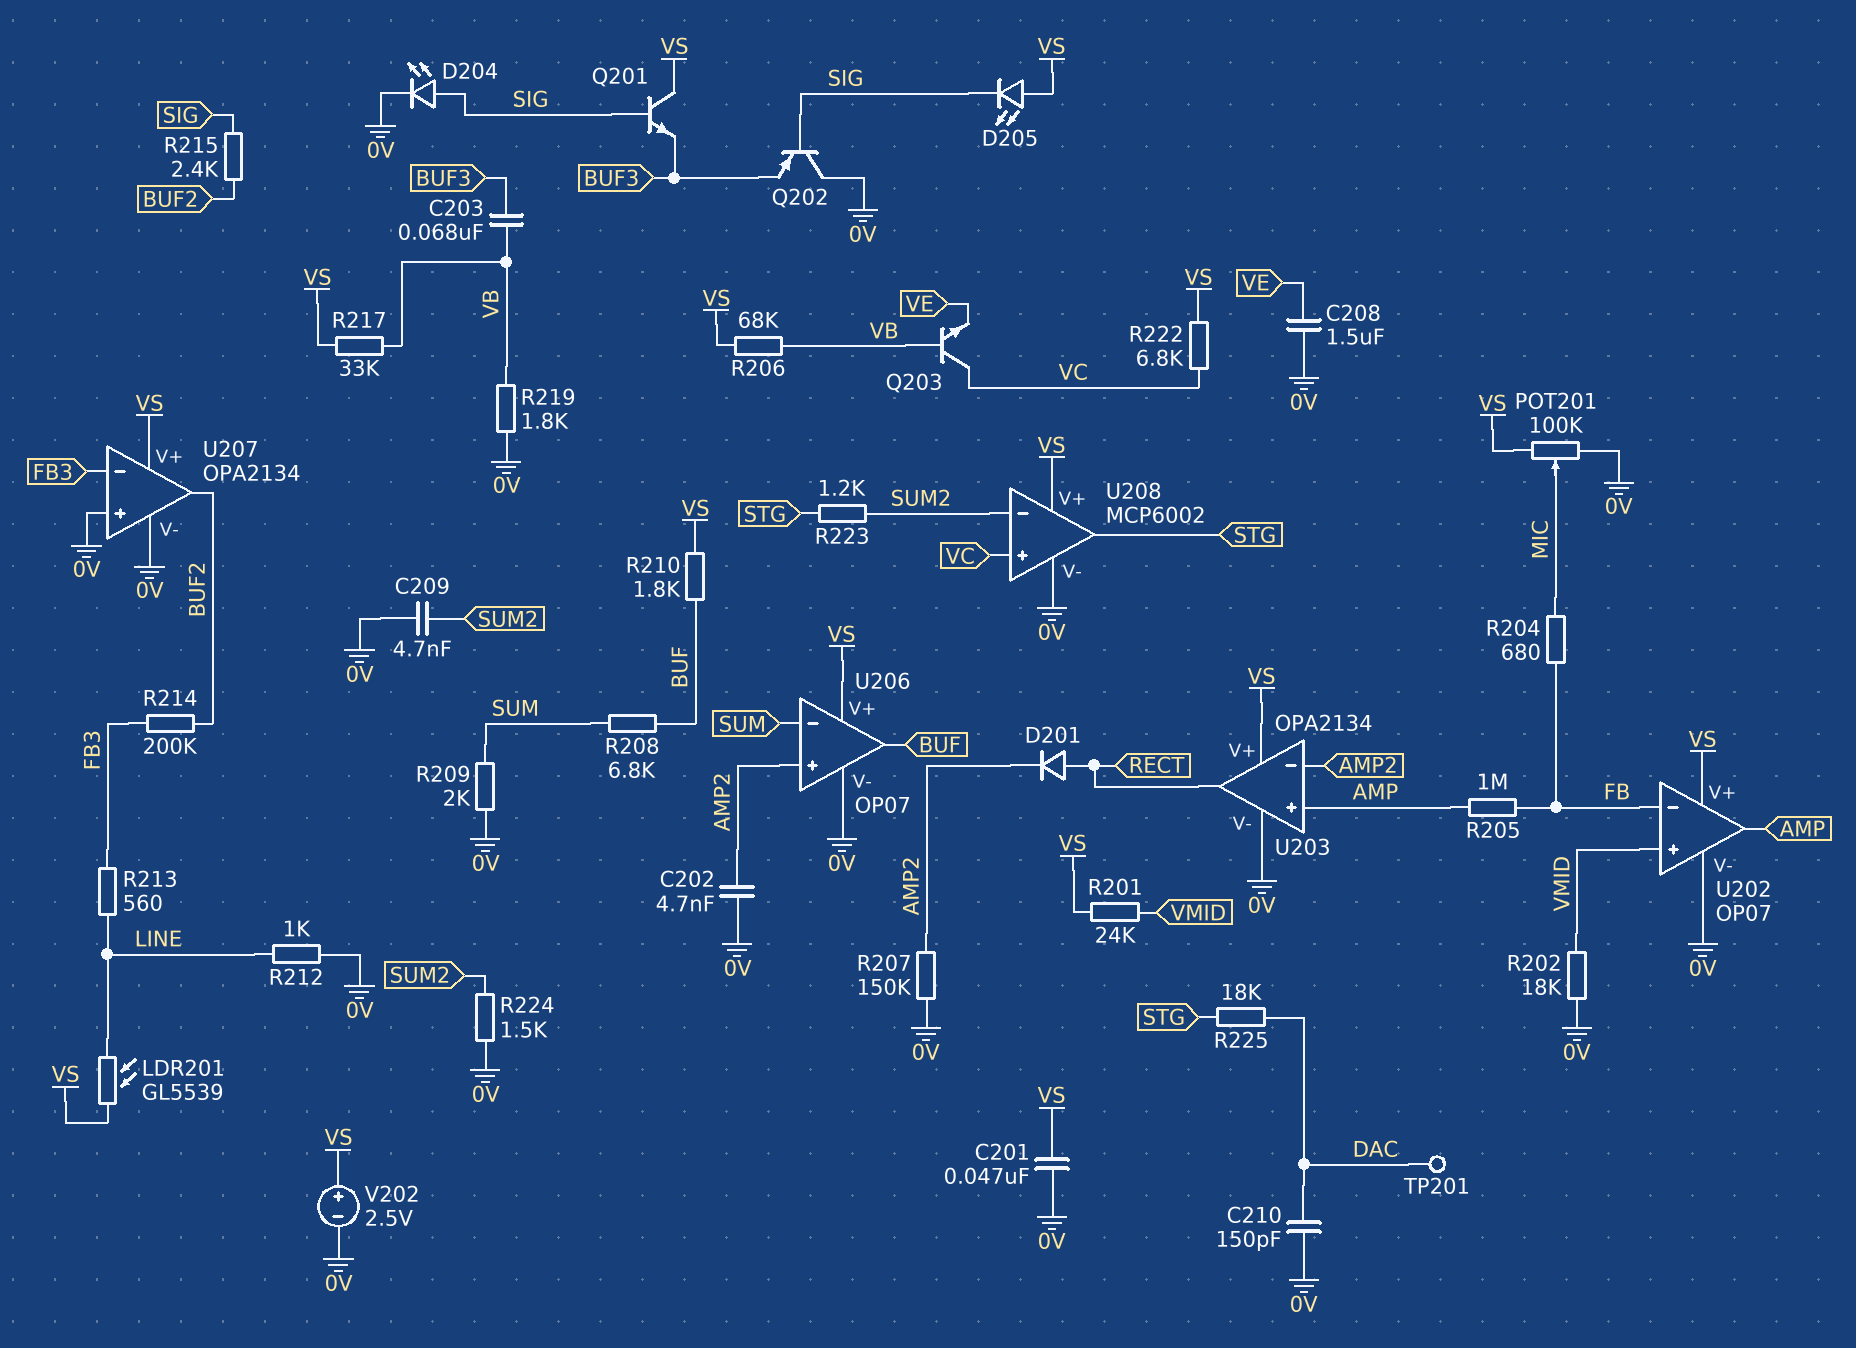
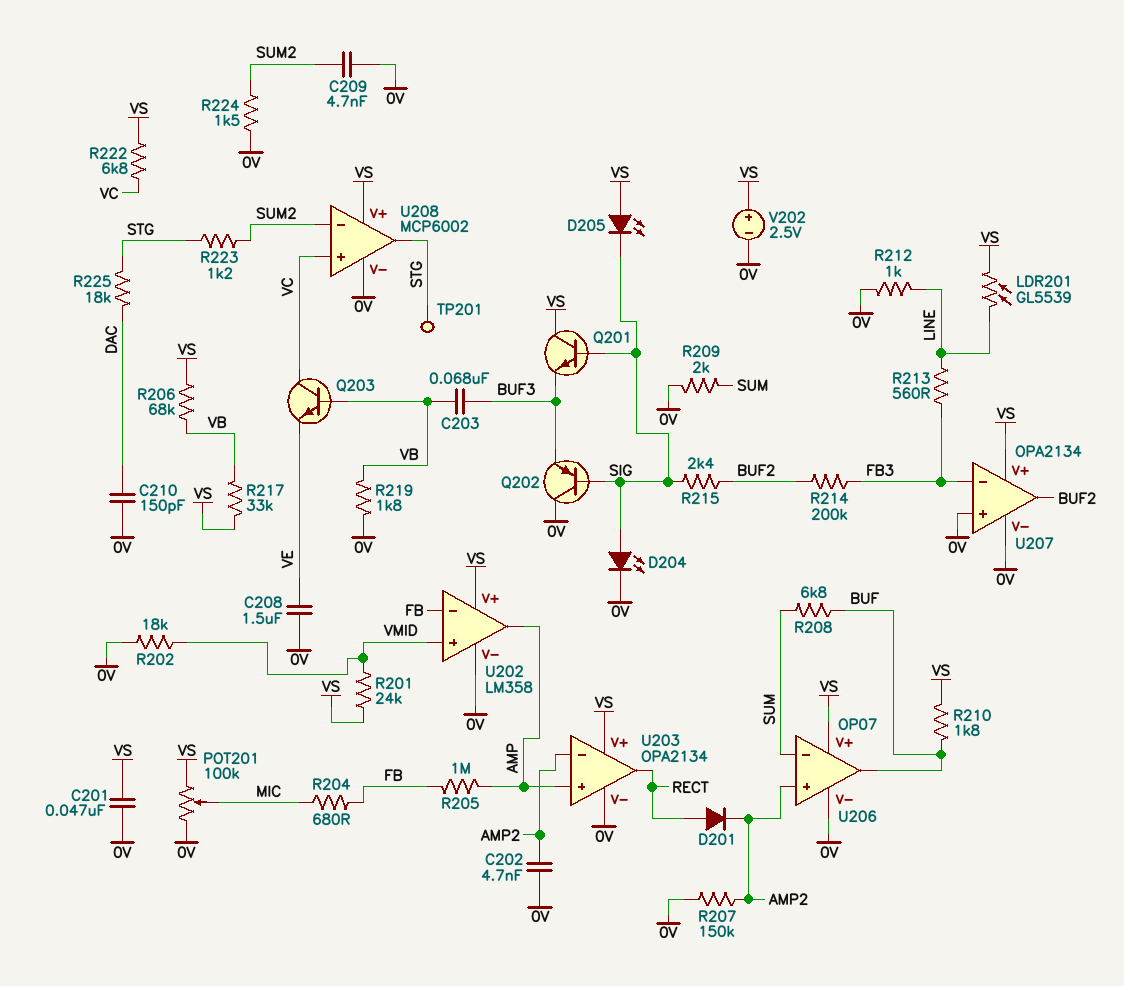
TP201: test point (DAC) -> test point (STG)
U202: OP07 -> LM358

